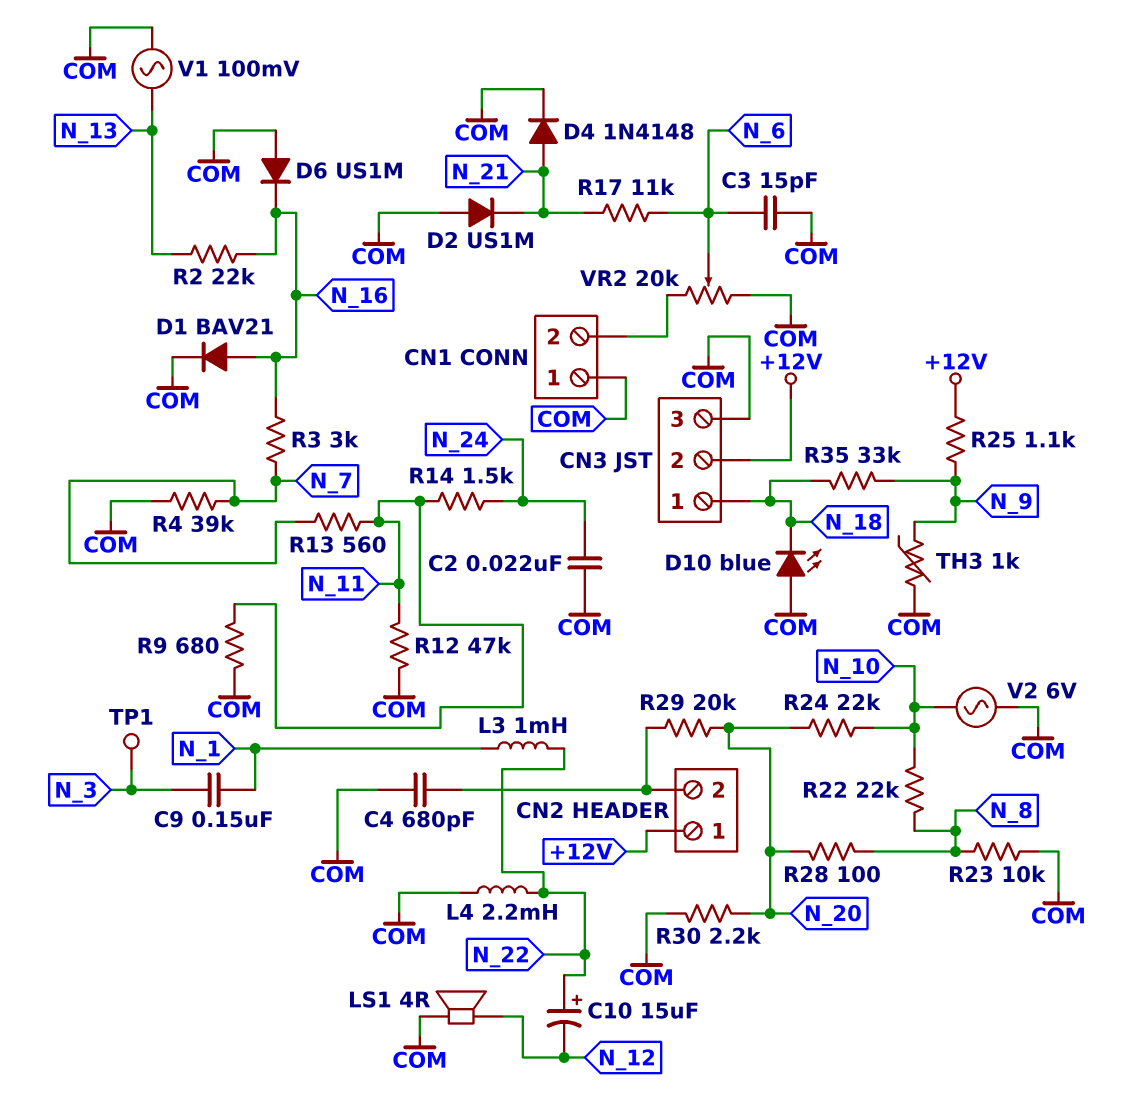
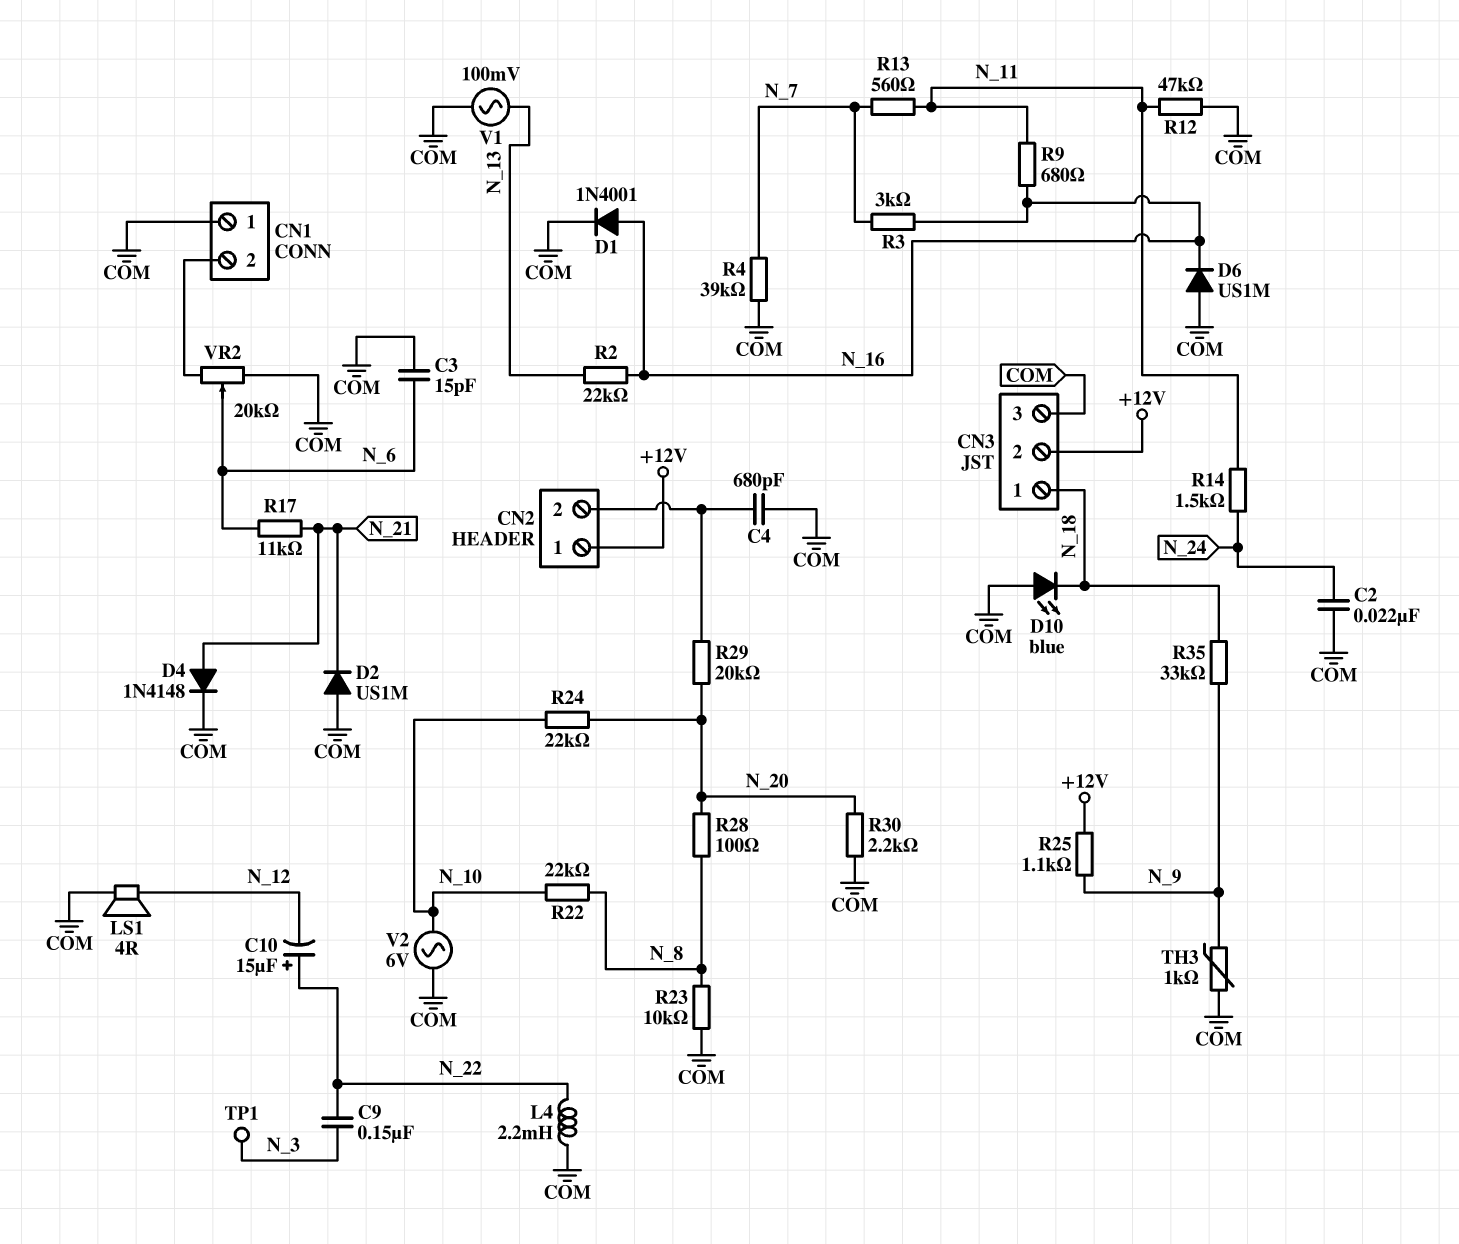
C9: 150nF (N_1, N_3) -> 150nF (N_3, N_22)
D1: diode BAV21 (A N_16, K COM) -> diode 1N4001 (A N_16, K COM)
L3: 1mH (N_1, N_22) -> none
R9: 680 (COM, N_11) -> 680 (N_11, N_16)

